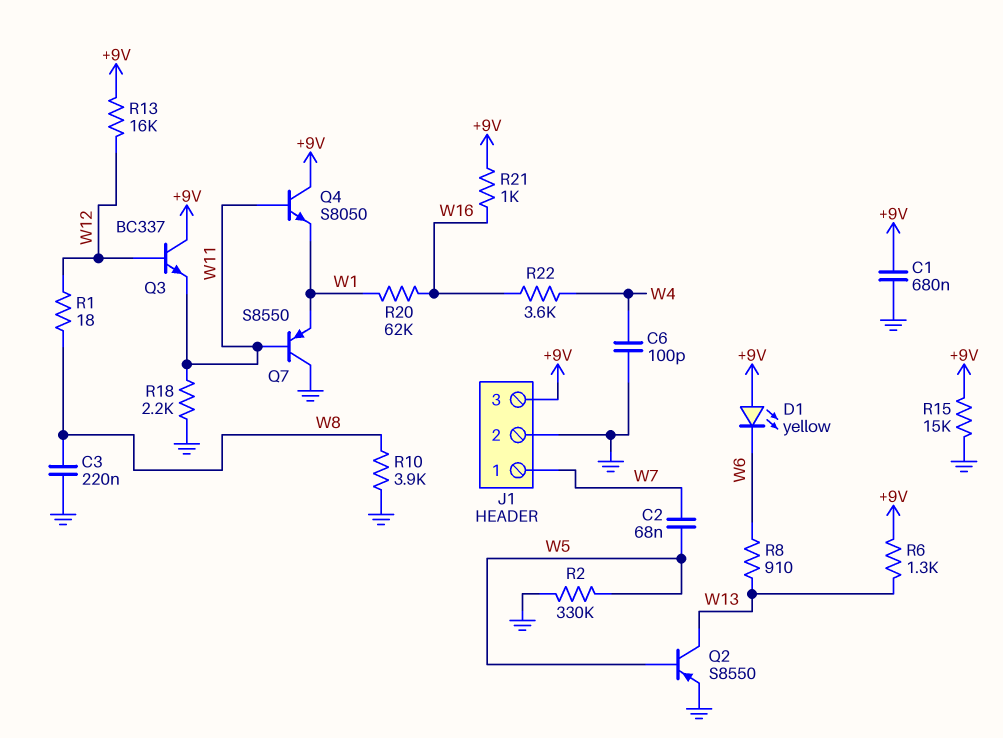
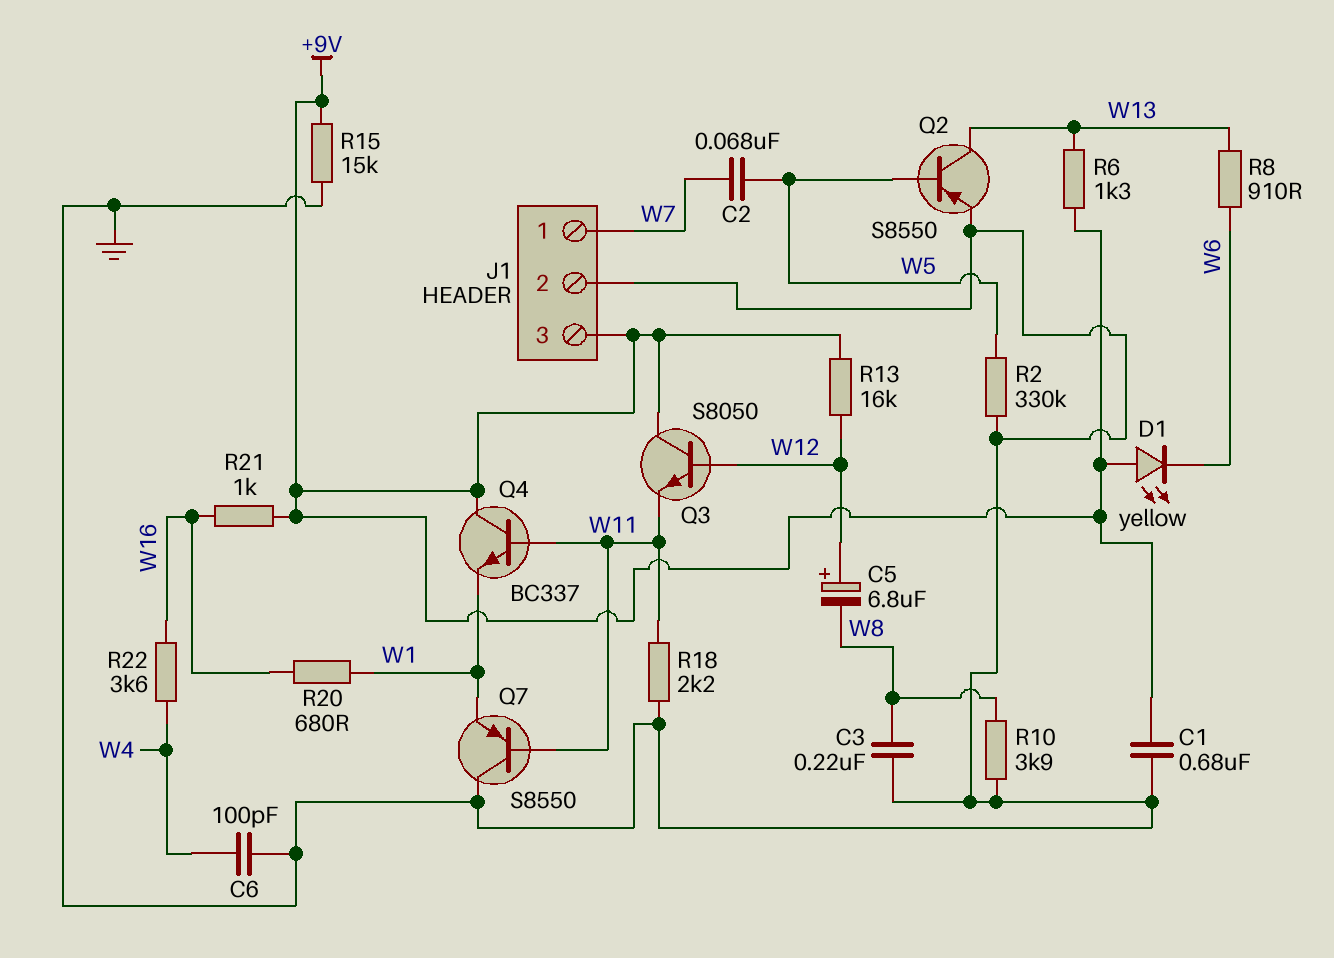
C5: none -> 6.8uF (plus W12, minus W8)
Q3: NPN BC337 (B W12, C +9V, E W11) -> NPN S8050 (B W12, C +9V, E W11)
Q4: NPN S8050 (B W11, C +9V, E W1) -> NPN BC337 (B W11, C +9V, E W1)
R1: 18 (W8, W12) -> none
R20: 62k (W1, W16) -> 680 (W1, W16)

